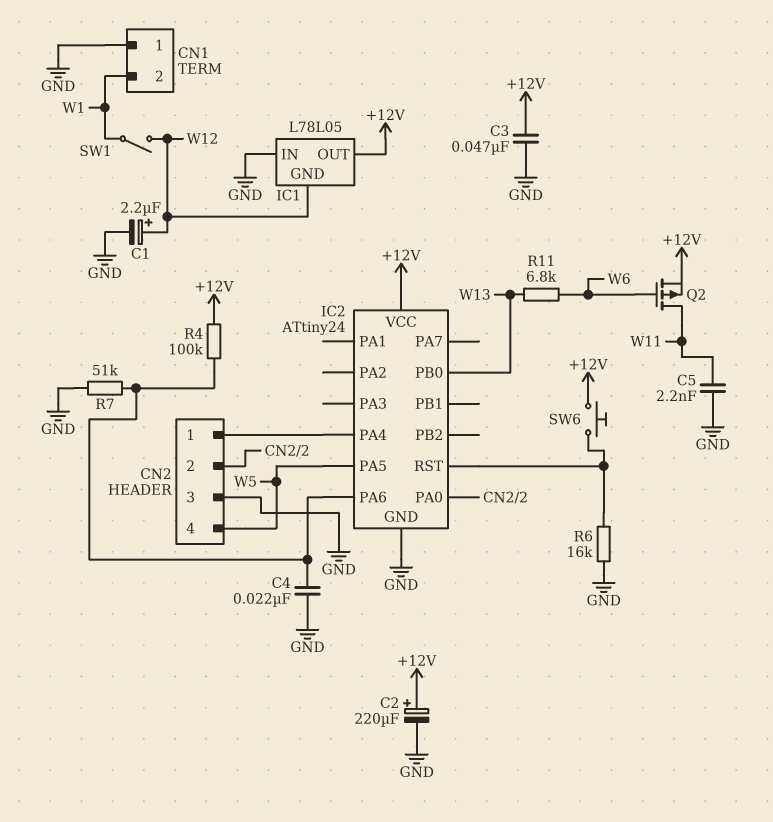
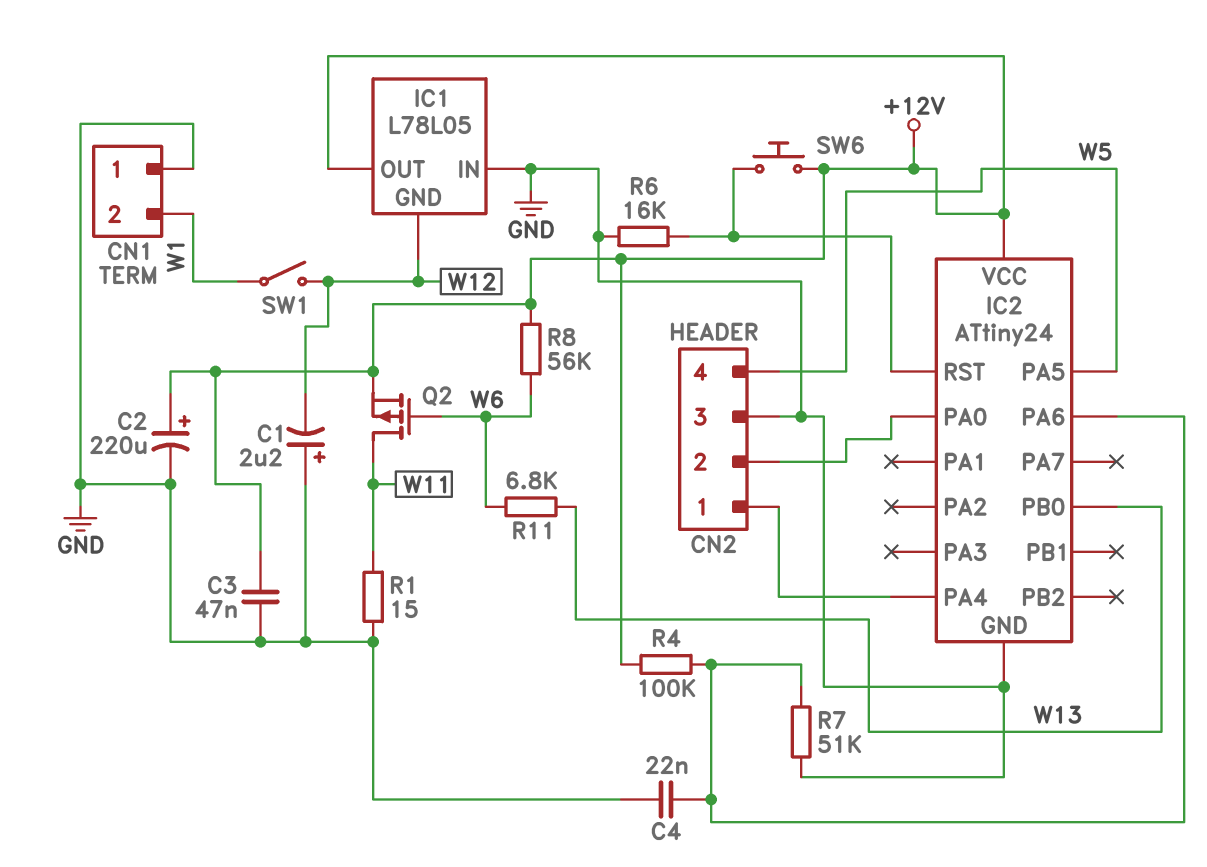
C1: 2.2uF (plus W12, minus GND) -> 2.2uF (plus GND, minus W12)
C5: 2.2nF (GND, W11) -> none
R1: none -> 15 (GND, W11)
R8: none -> 56k (+12V, W6)

